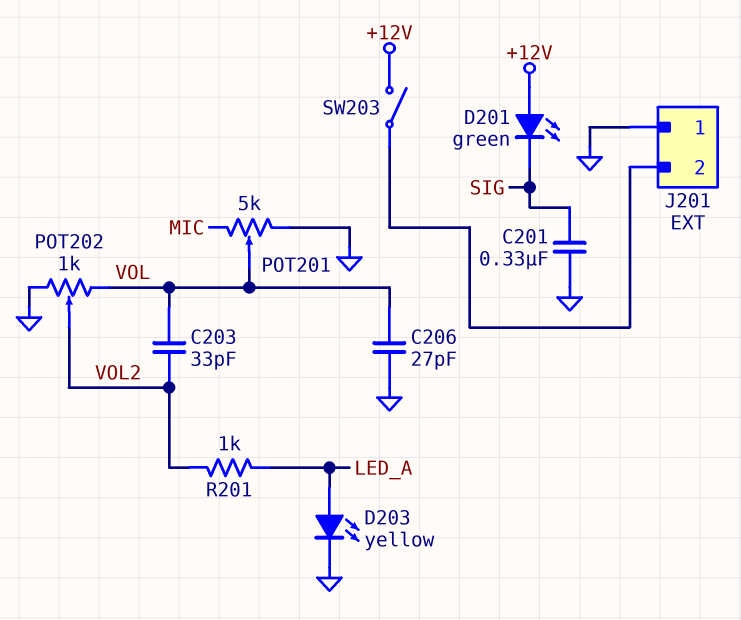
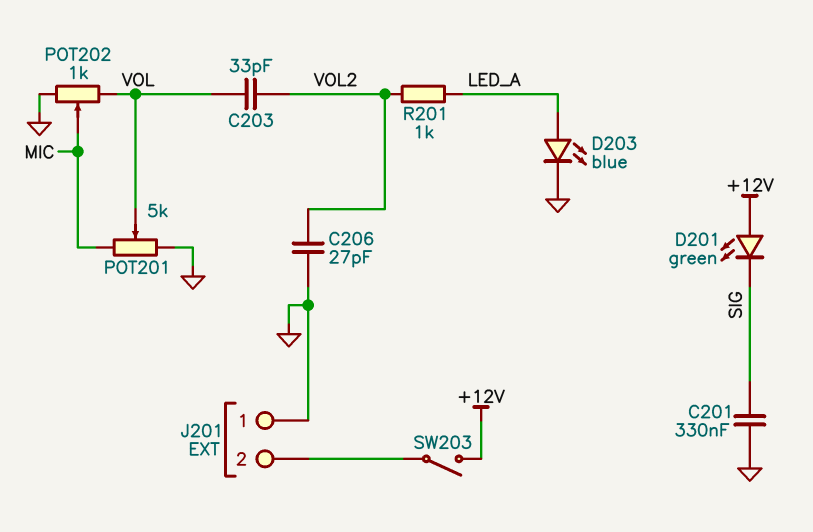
C206: 27pF (GND, VOL) -> 27pF (GND, VOL2)
D203: LED yellow (A LED_A, K GND) -> LED blue (A LED_A, K GND)
POT202: 1k (GND, VOL, wiper VOL2) -> 1k (GND, VOL, wiper MIC)

